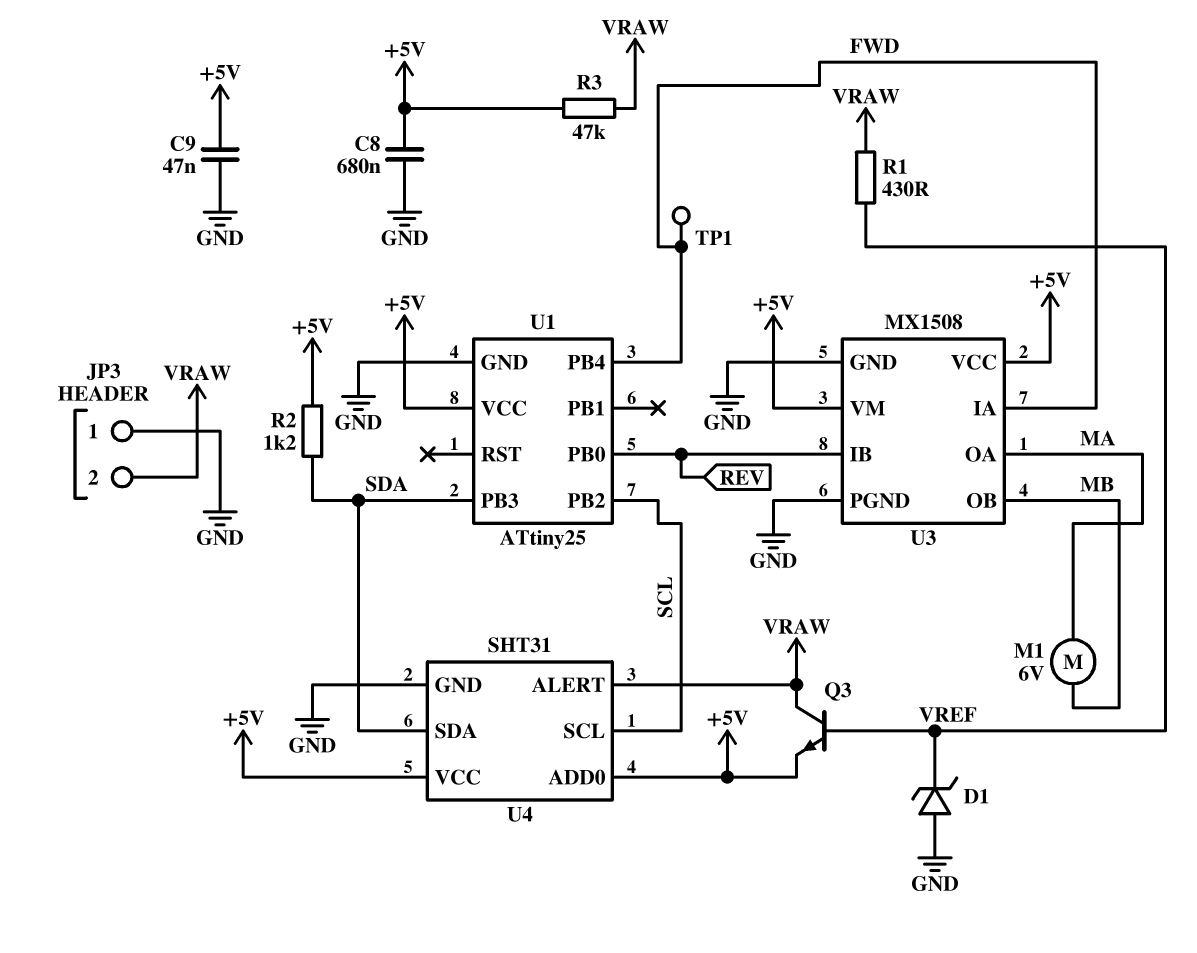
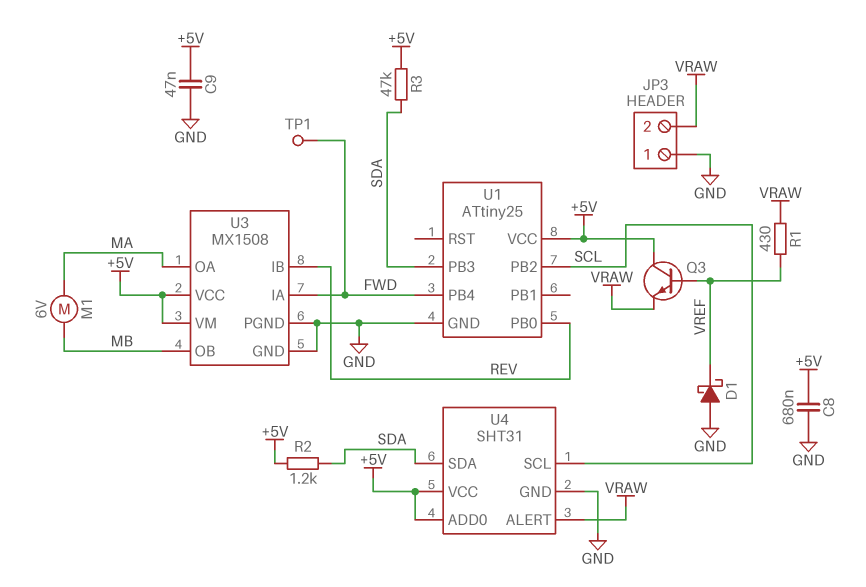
D1: zener (A GND, K VREF) -> schottky (A GND, K VREF)
Q3: NPN (B VREF, C VRAW, E +5V) -> NPN (B VREF, C +5V, E VRAW)
R3: 47k (+5V, VRAW) -> 47k (+5V, SDA)

